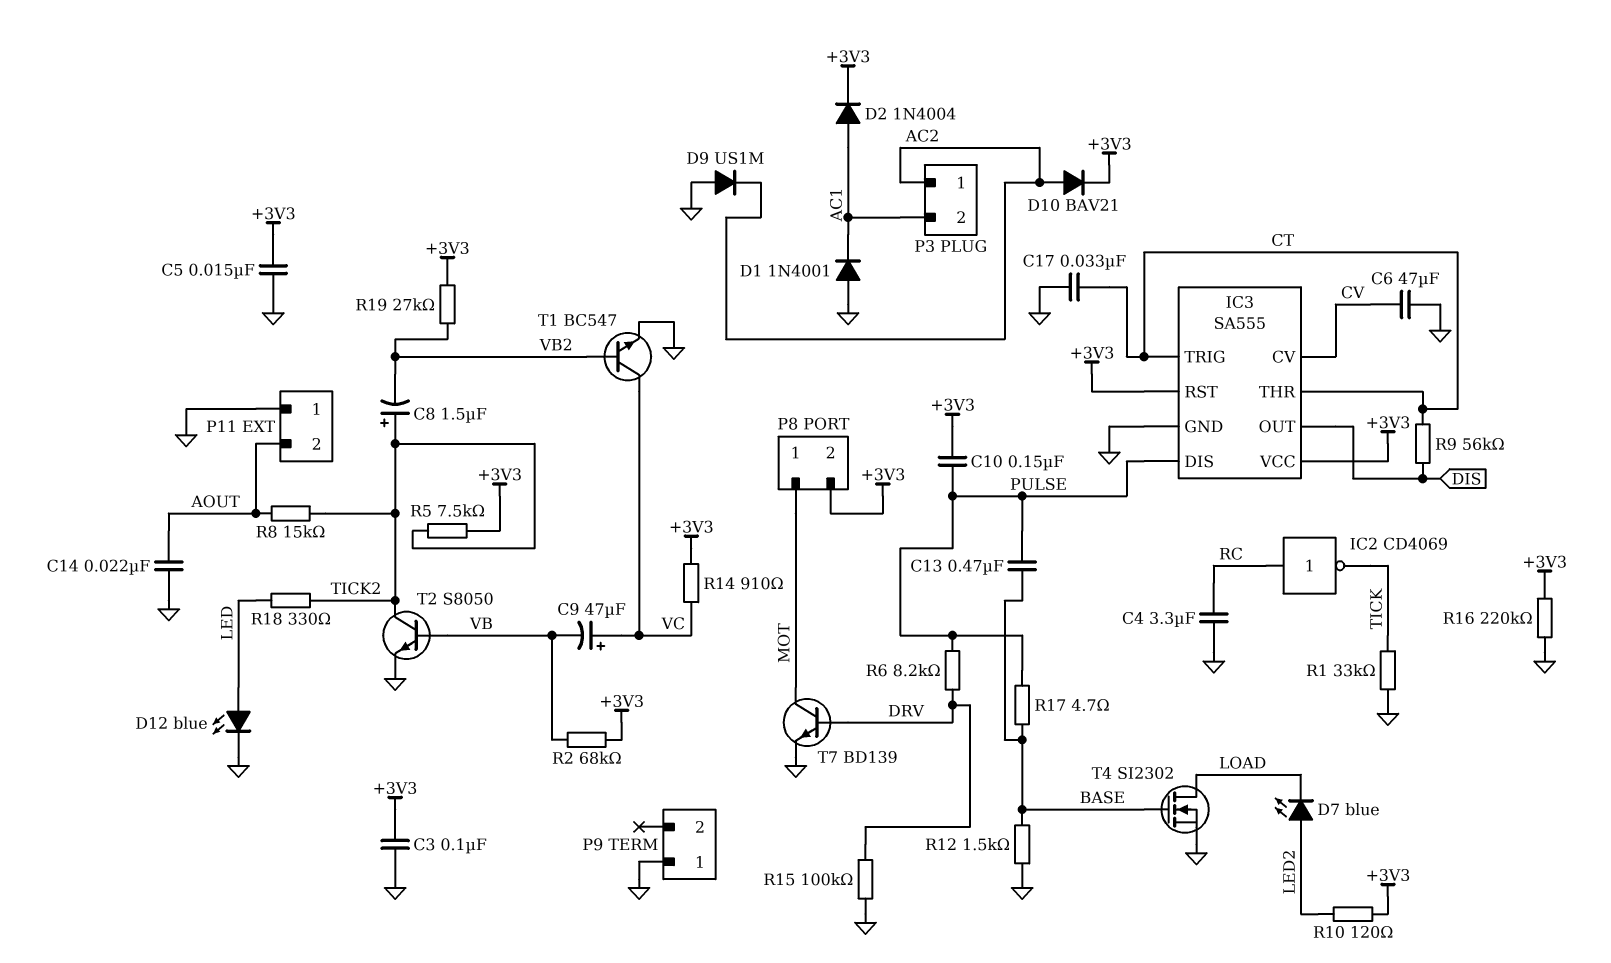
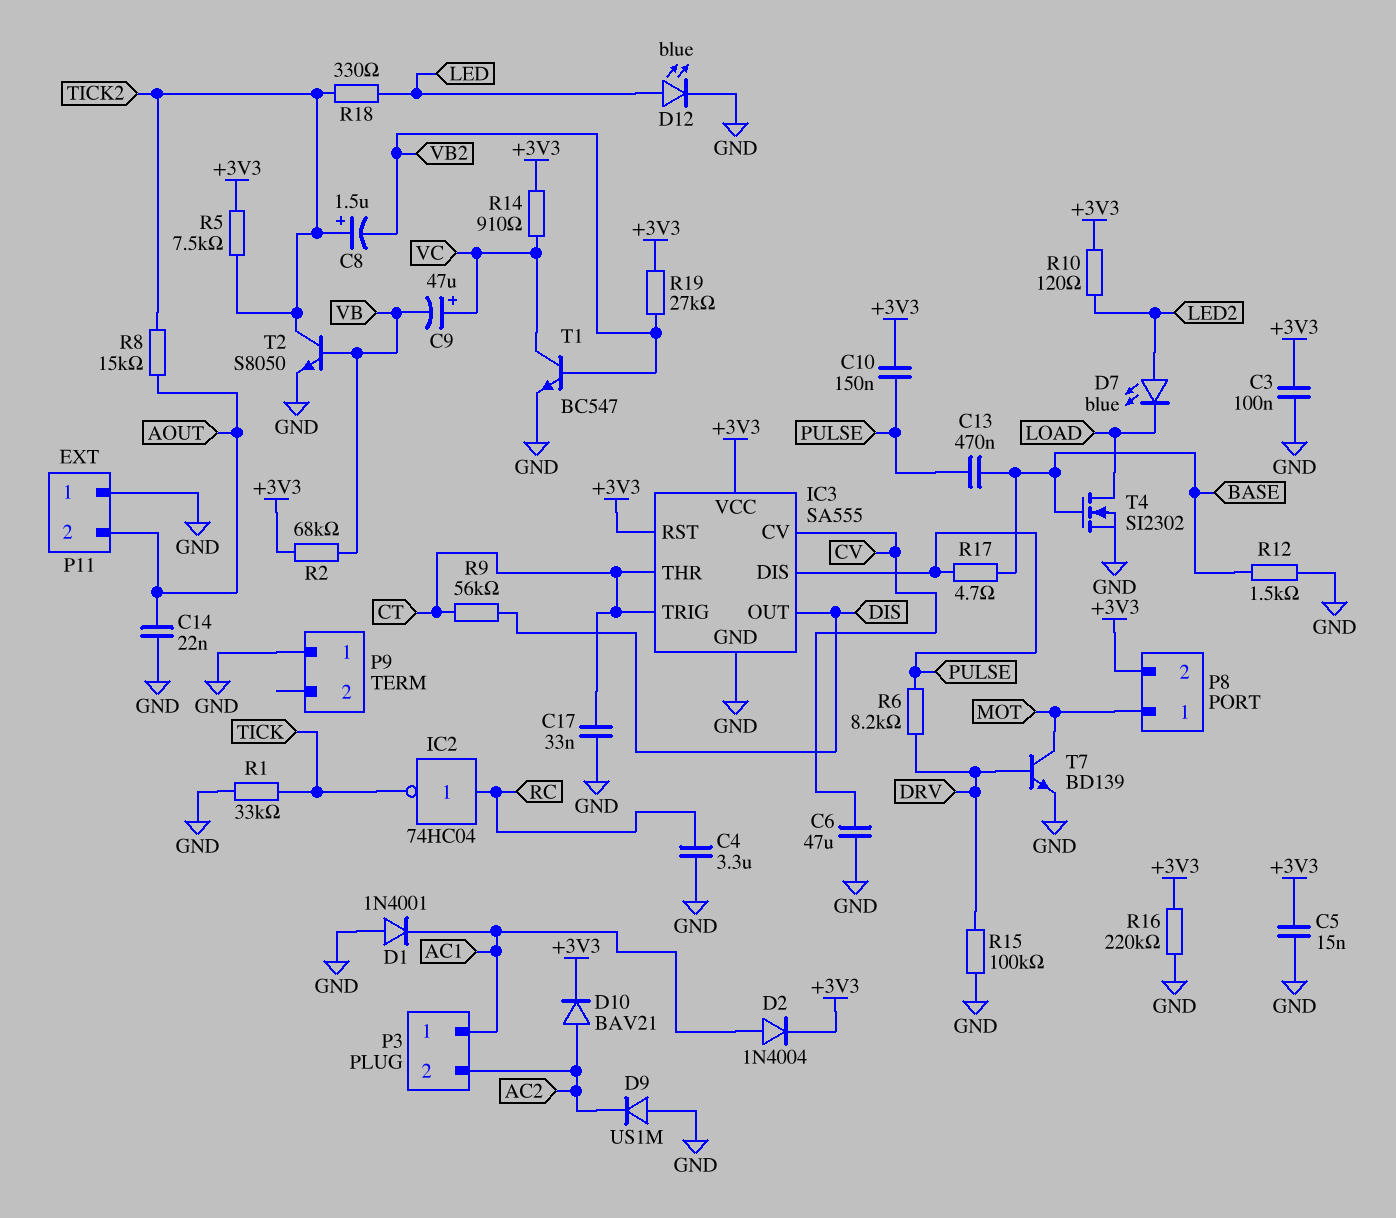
IC2: NOT CD4069 (in RC, out TICK) -> NOT 74HC04 (in RC, out TICK)
P3 pin 1: AC2 -> AC1
P3 pin 2: AC1 -> AC2

